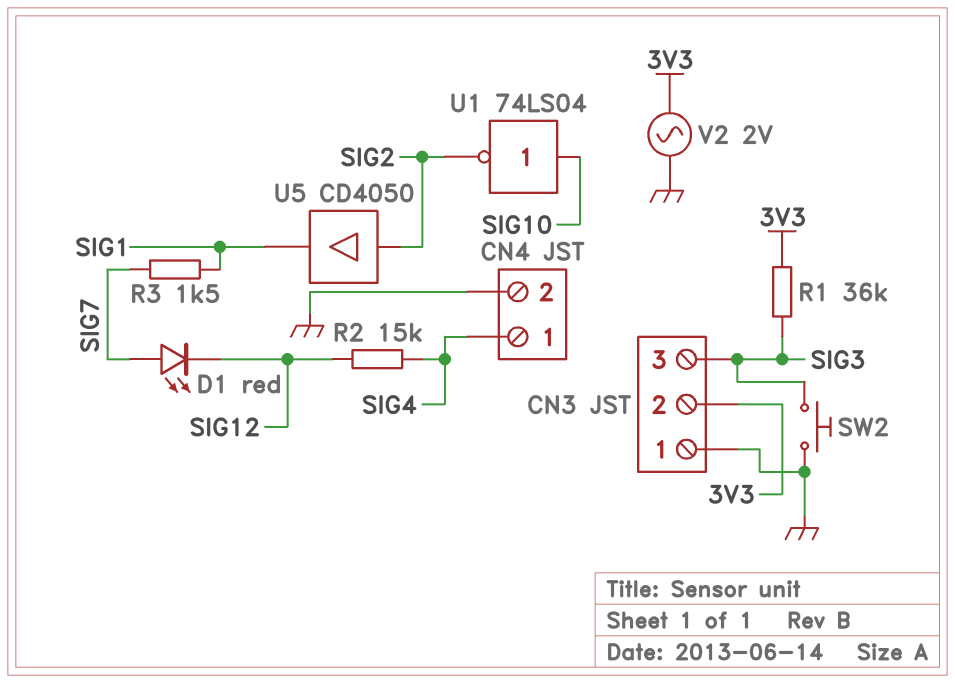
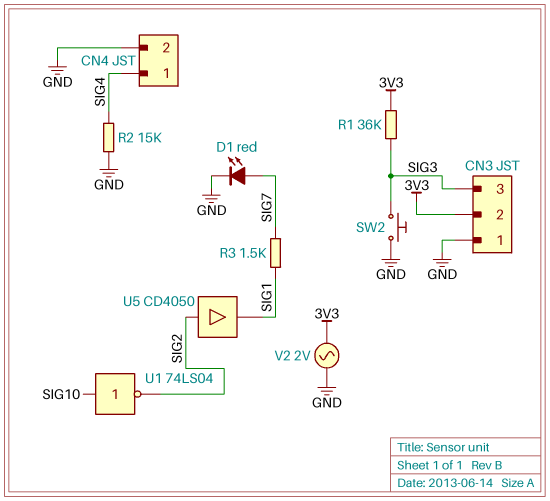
D1: LED red (A SIG7, K SIG12) -> LED red (A SIG7, K GND)
R2: 15k (SIG4, SIG12) -> 15k (GND, SIG4)

